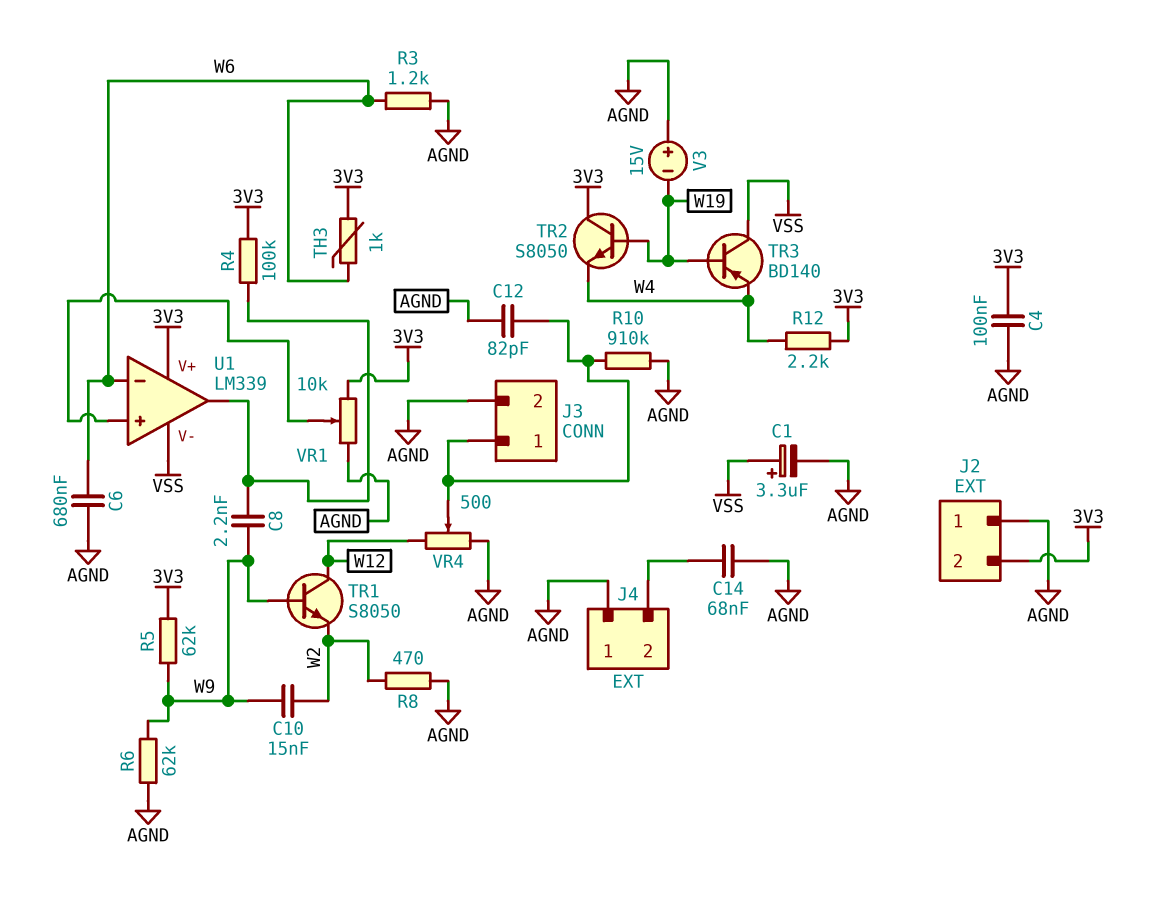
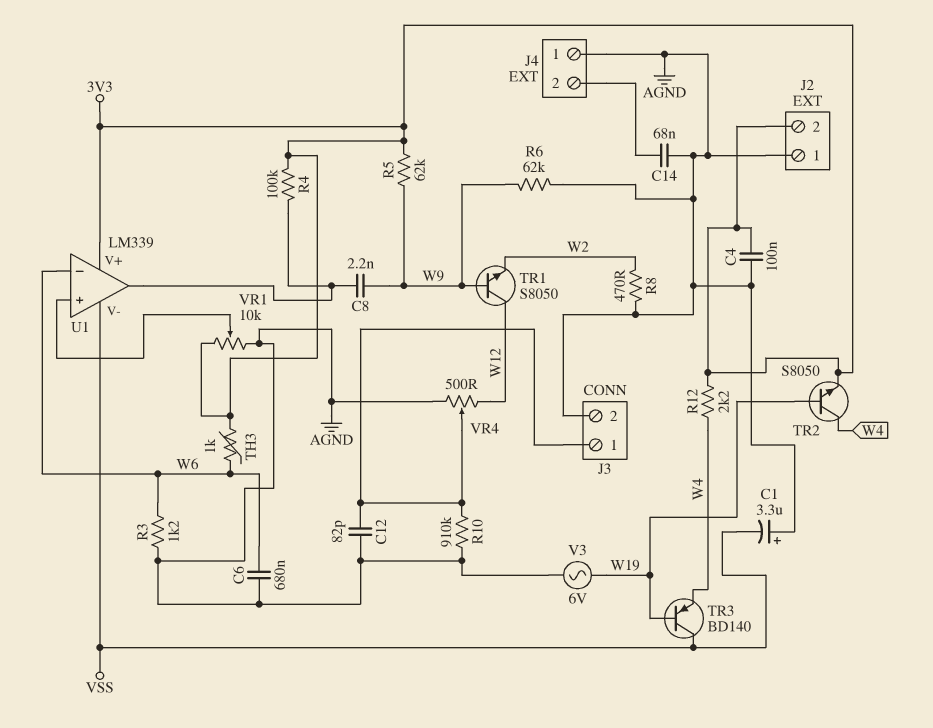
C1: 3.3uF (plus VSS, minus AGND) -> 3.3uF (plus AGND, minus VSS)
C10: 15nF (W2, W9) -> none
TR2: NPN S8050 (B W19, C 3V3, E W4) -> NPN S8050 (B W19, C W4, E 3V3)
V3: 15V (plus AGND, minus W19) -> AC 6V (AGND, W19)

